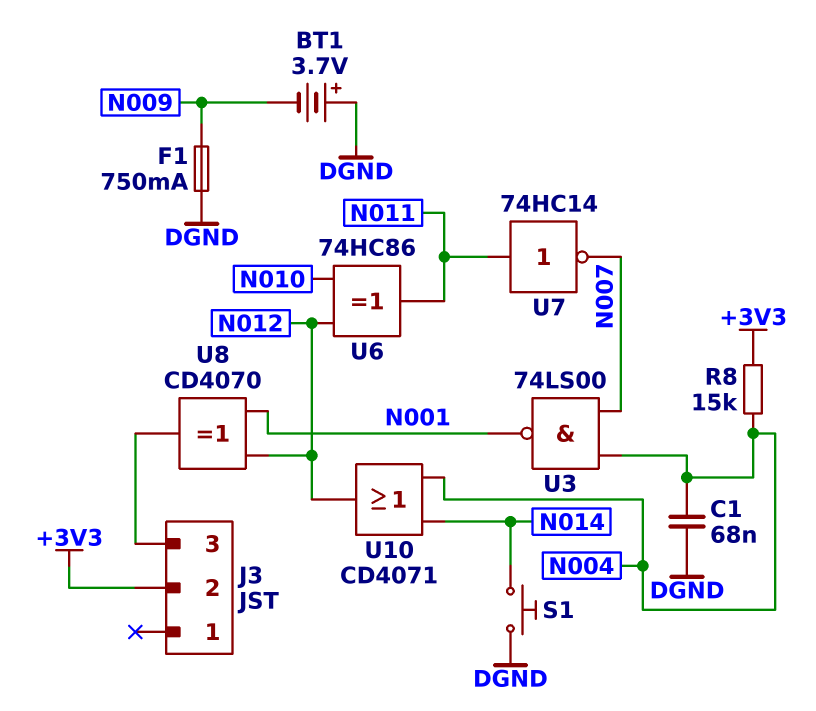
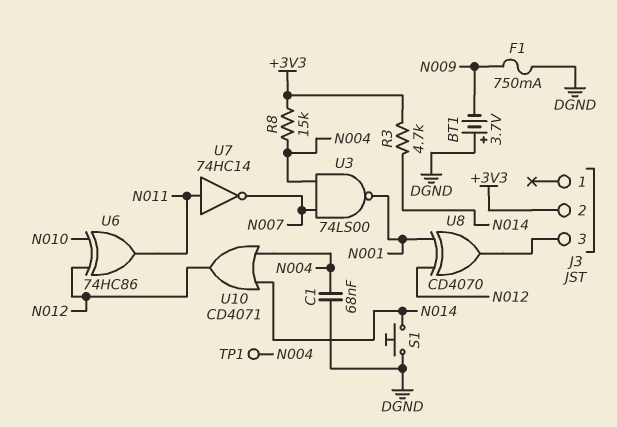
R3: none -> 4.7k (+3V3, N014)
TP1: none -> test point (N004)

